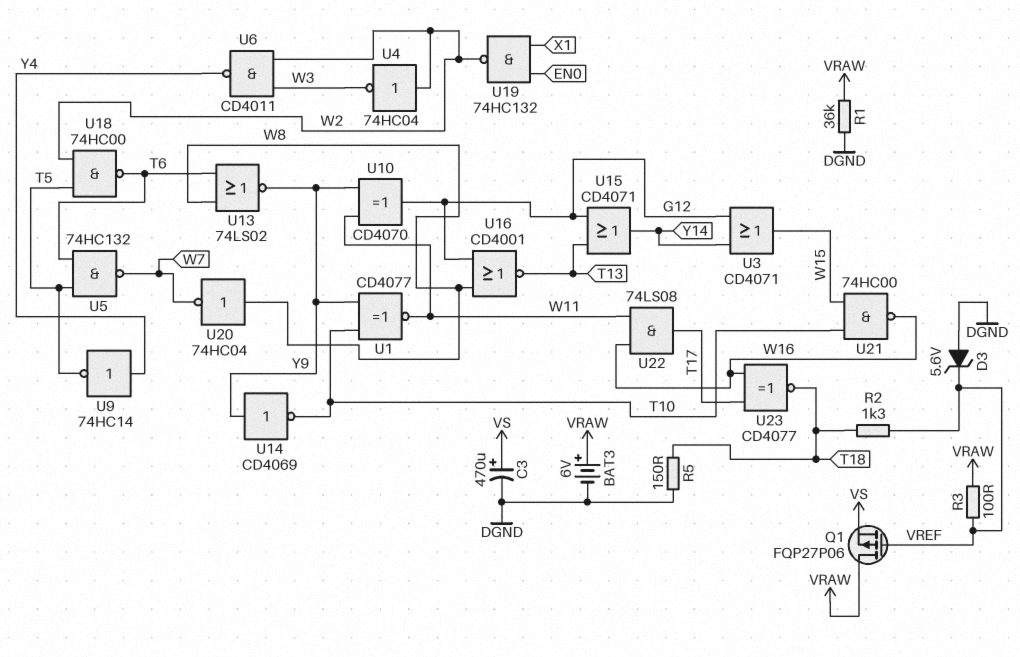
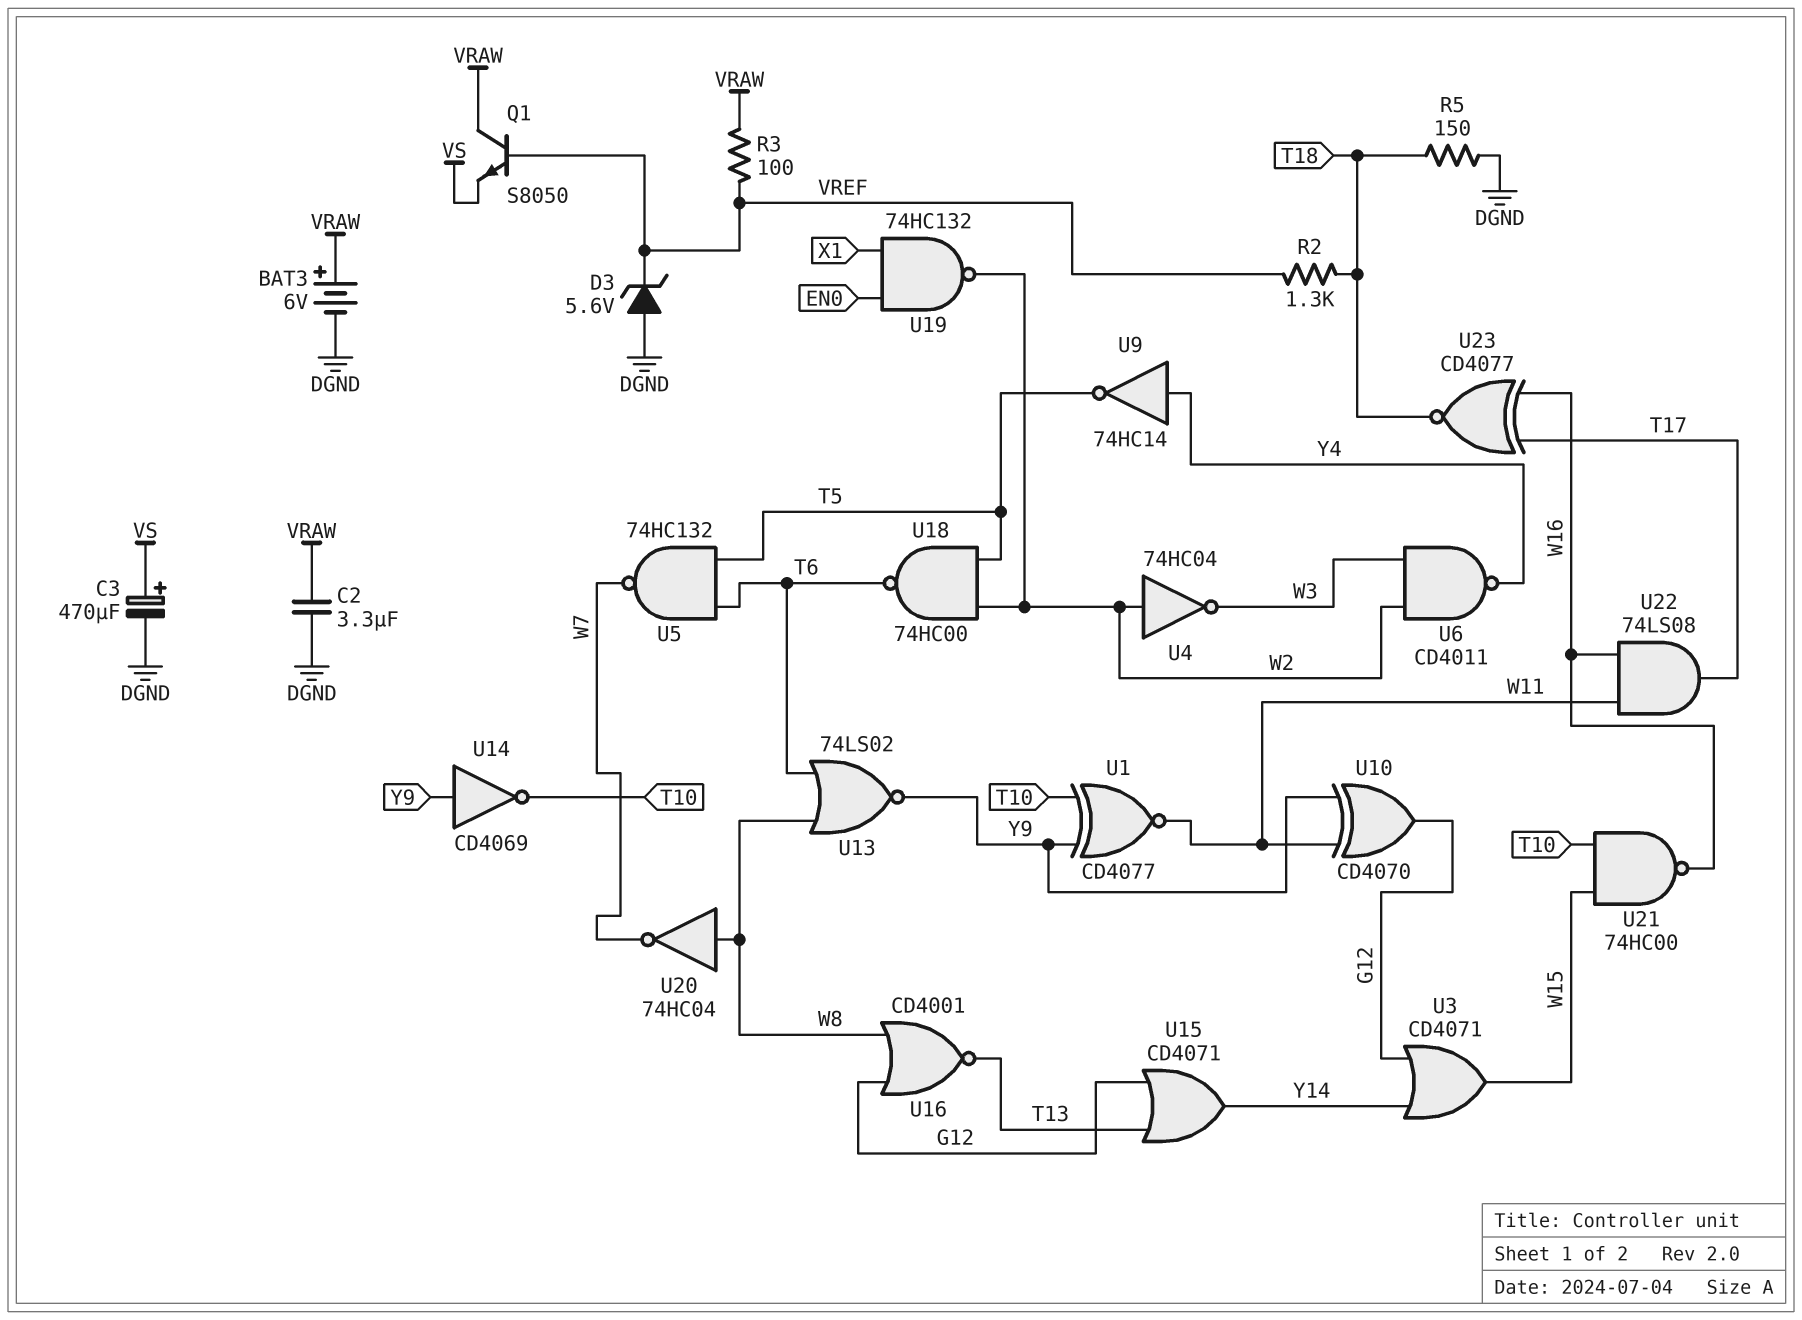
C2: none -> 3.3uF (DGND, VRAW)
Q1: PMOS FQP27P06 (G VREF, D VRAW, S VS) -> NPN S8050 (B VREF, C VRAW, E VS)
R1: 36k (DGND, VRAW) -> none

